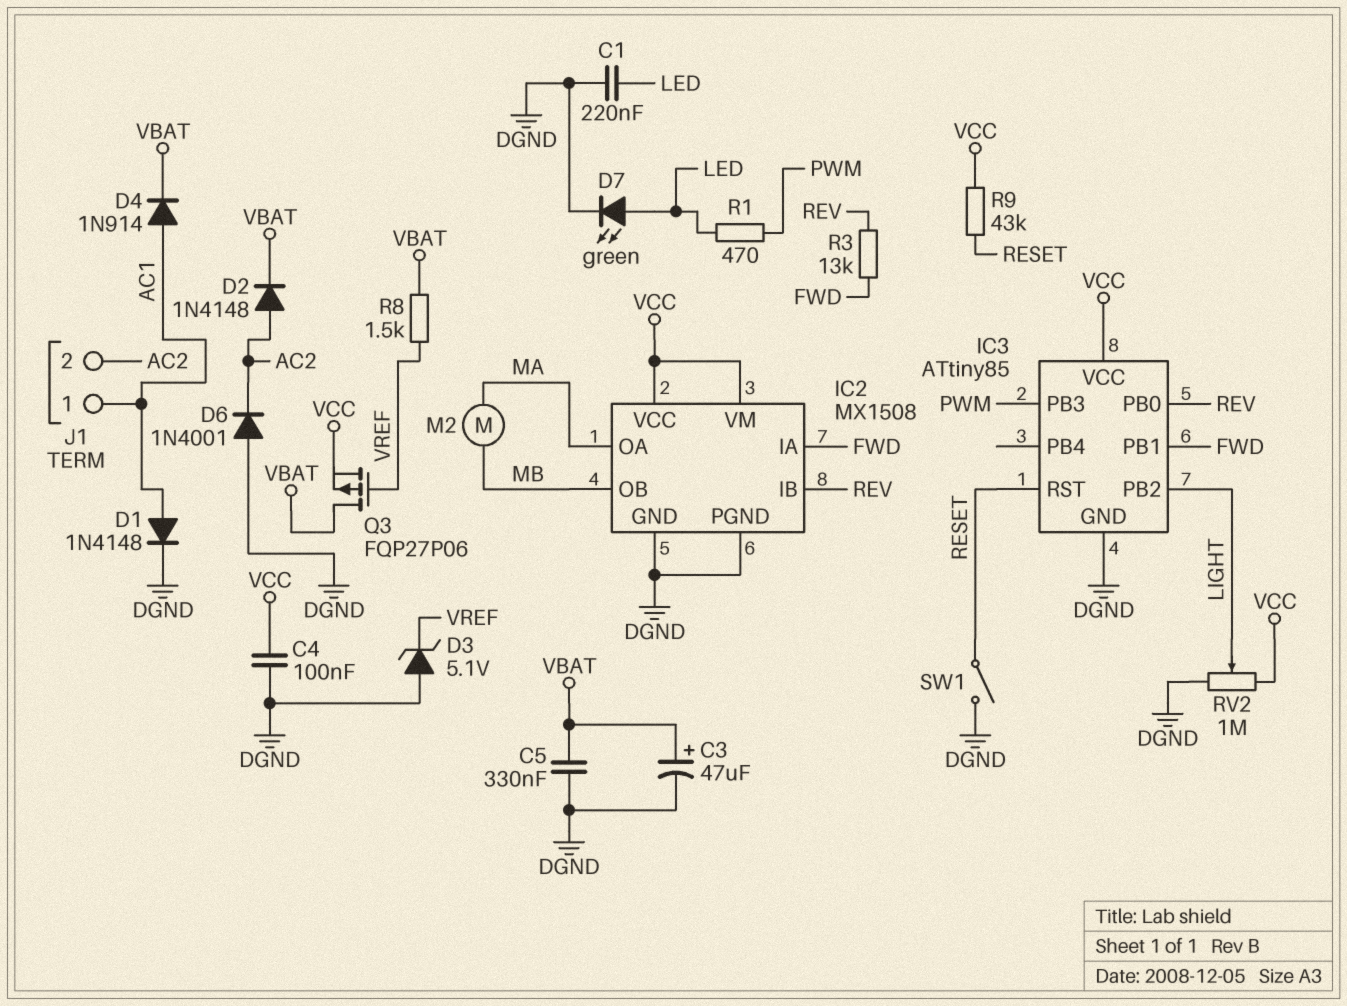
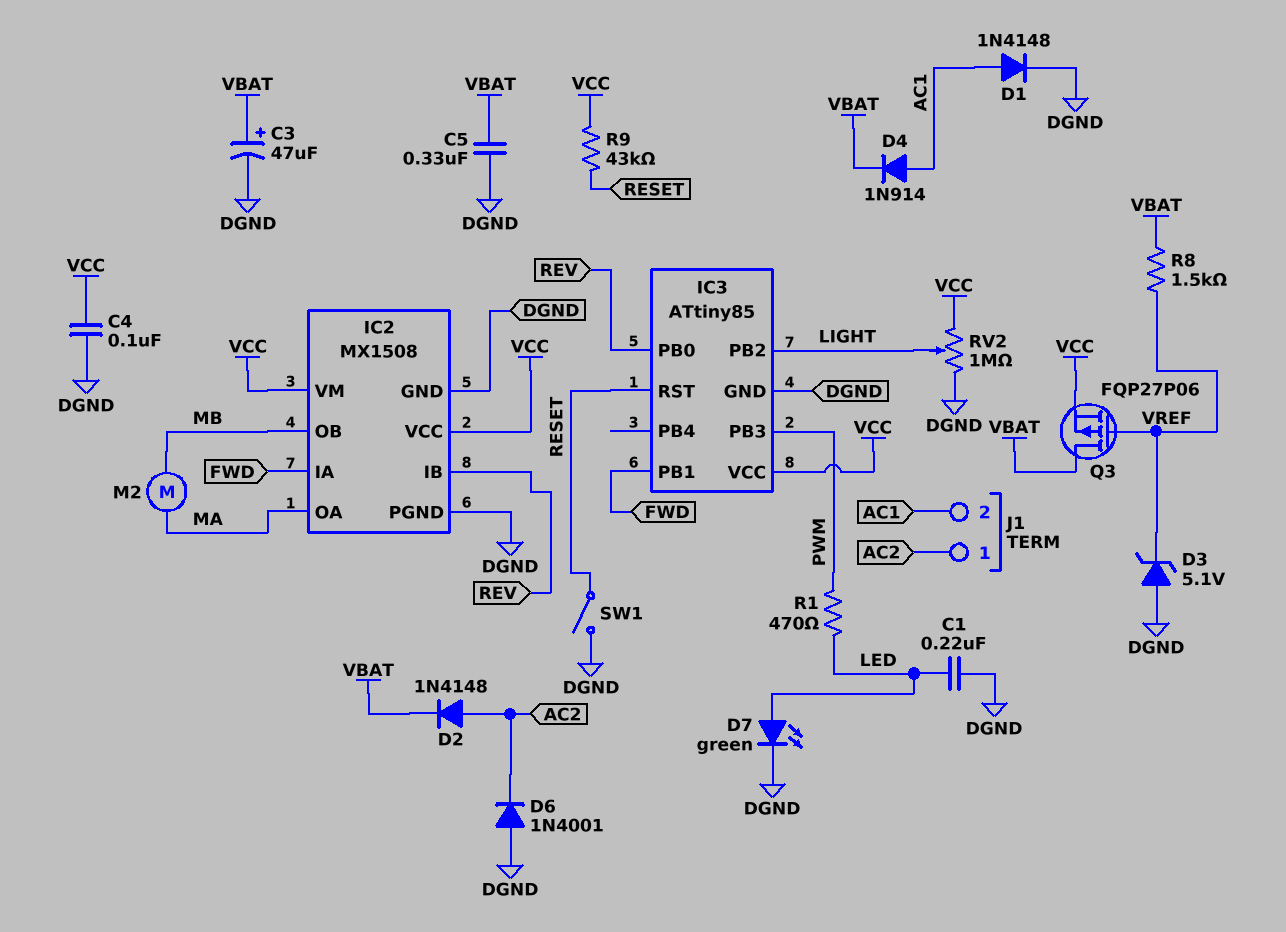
J1 pin 1: AC1 -> AC2
J1 pin 2: AC2 -> AC1
R3: 13k (FWD, REV) -> none

